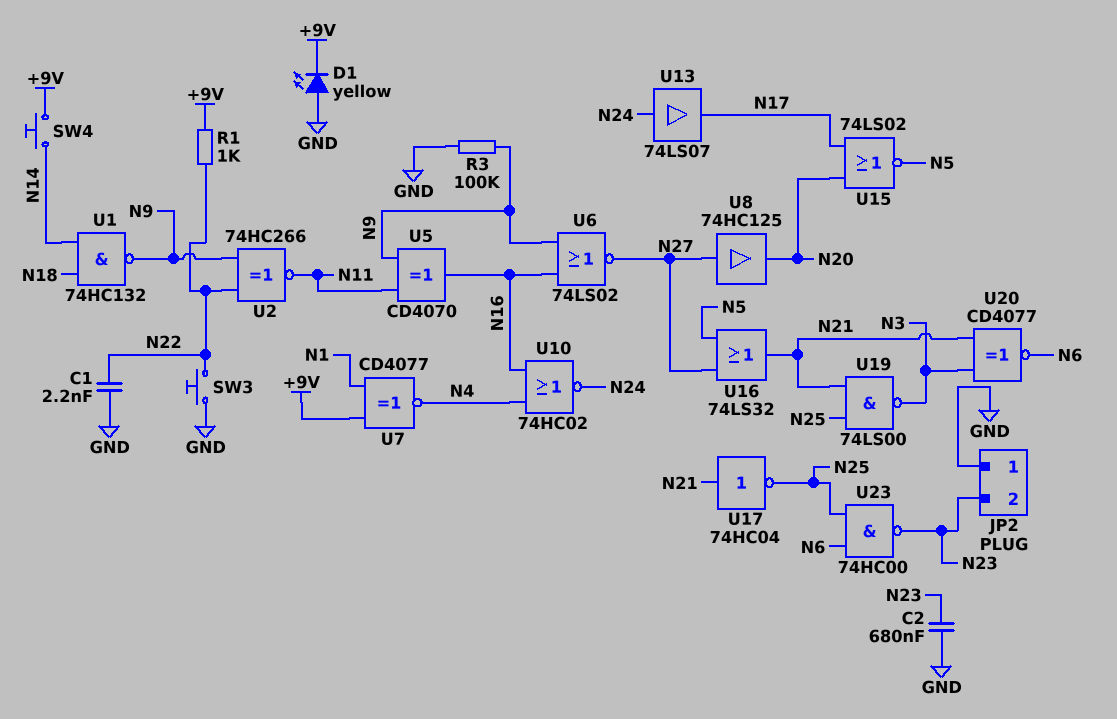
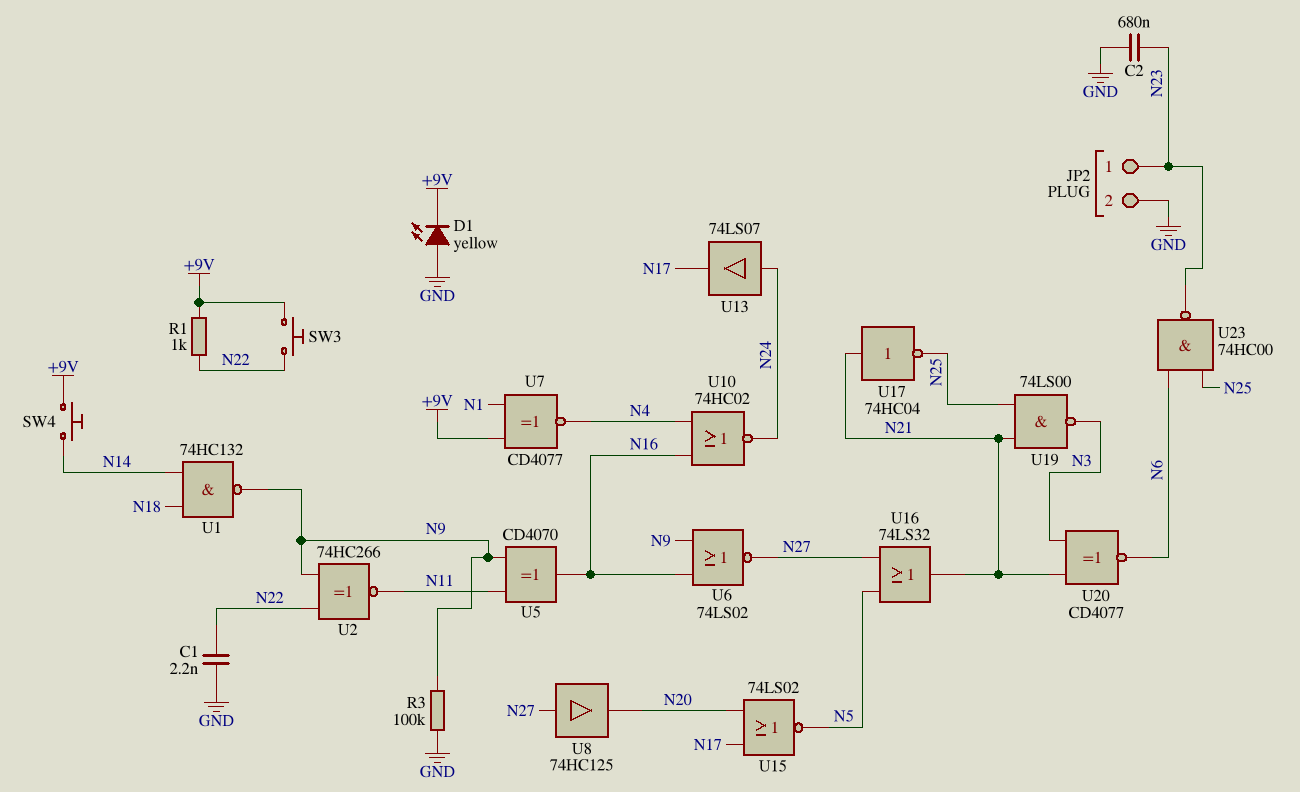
JP2 pin 1: GND -> N23
JP2 pin 2: N23 -> GND
SW3: button (GND, N22) -> button (+9V, N22)

